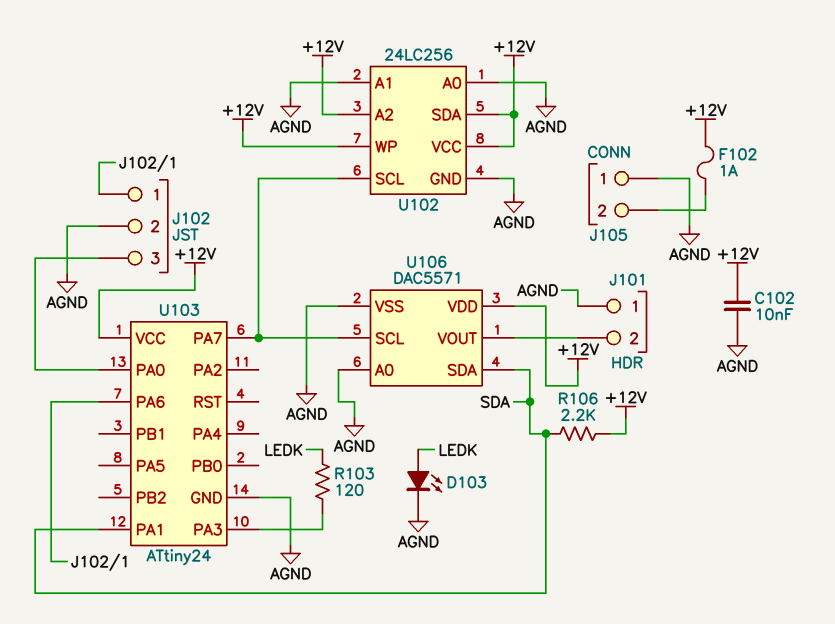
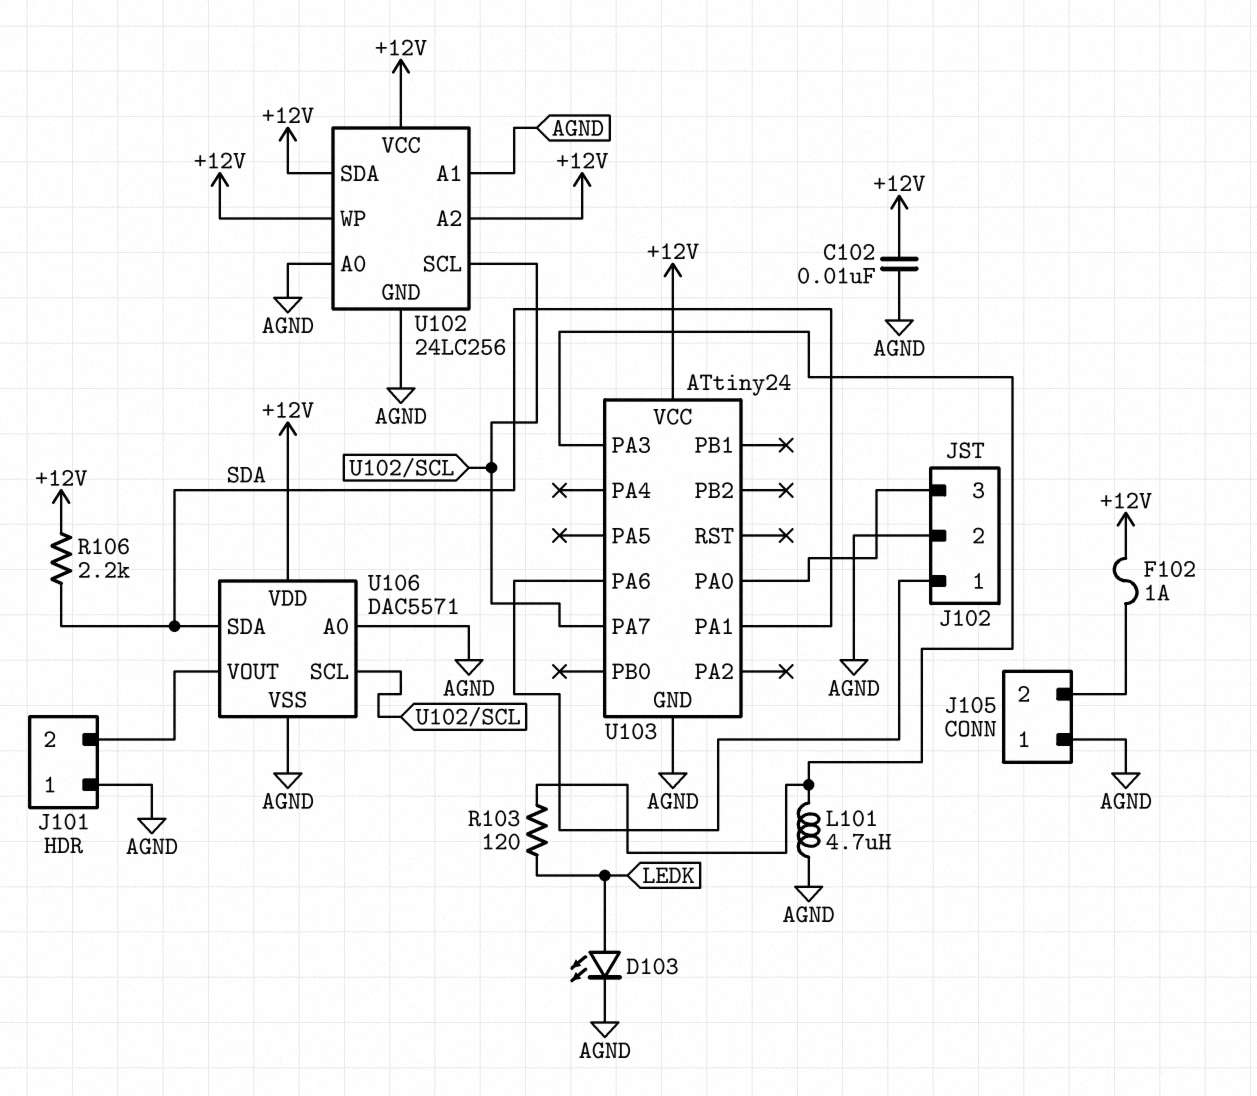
L101: none -> 4.7uH (AGND, U103/PA3)

